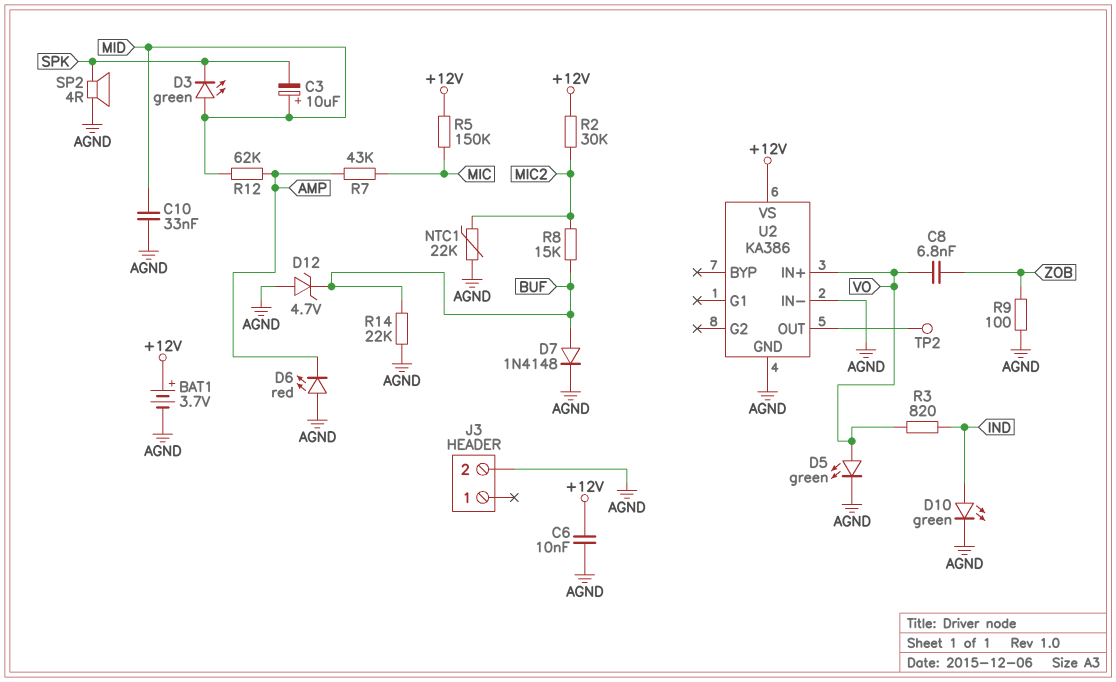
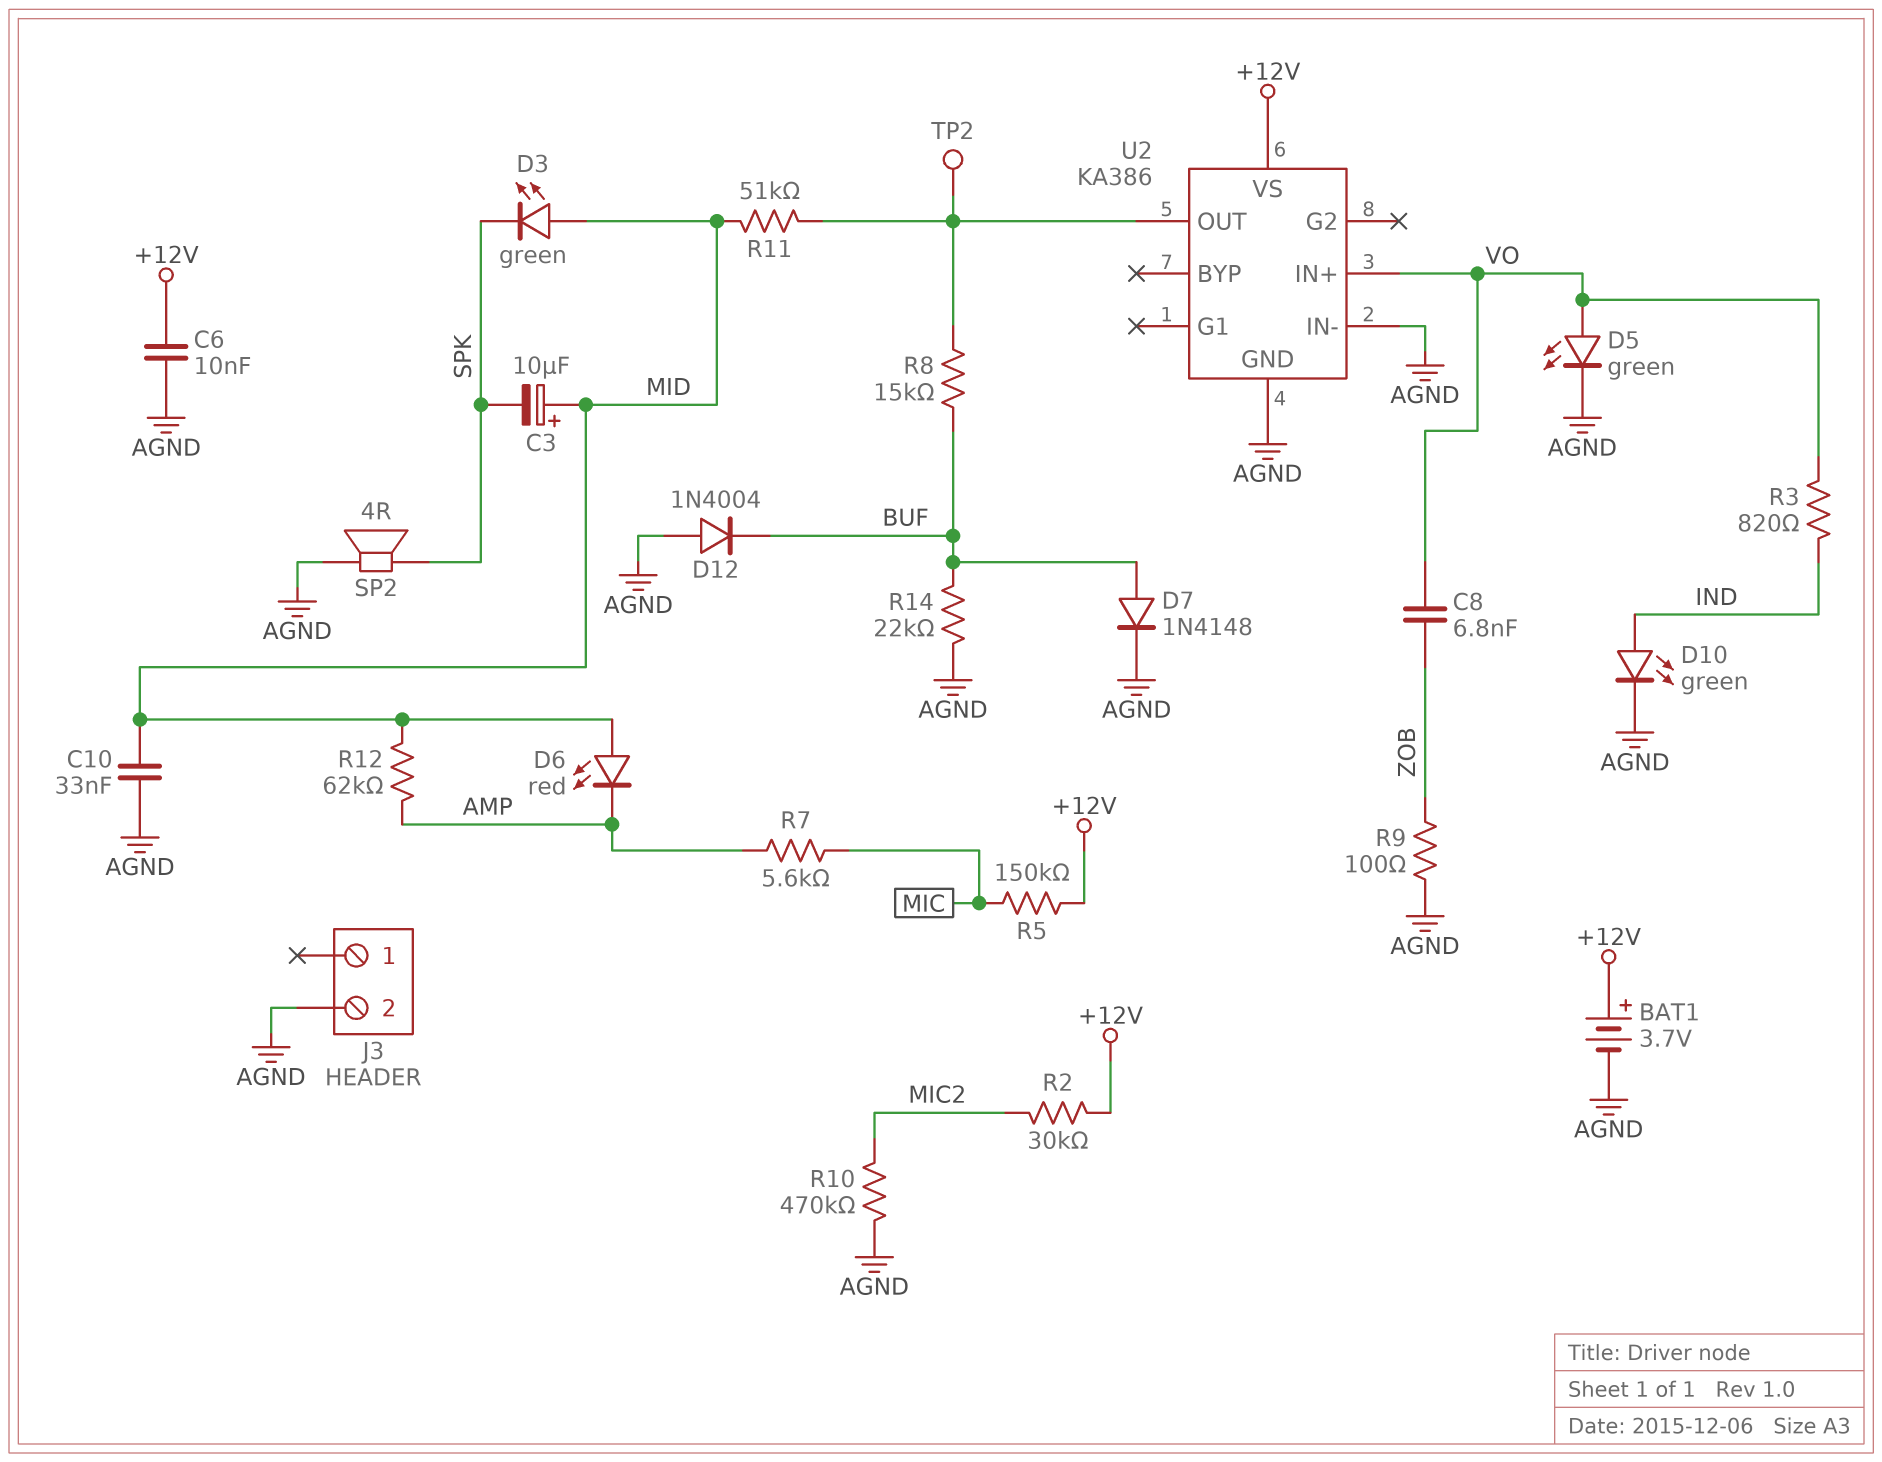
D6: LED red (A AGND, K AMP) -> LED red (A MID, K AMP)
D12: zener 4.7V (A AGND, K BUF) -> diode 1N4004 (A AGND, K BUF)
NTC1: 22k (AGND, MIC2) -> none
R7: 43k (AMP, MIC) -> 5.6k (AMP, MIC)
R8: 15k (BUF, MIC2) -> 15k (BUF, U2/OUT)
R10: none -> 470k (AGND, MIC2)
R11: none -> 51k (MID, U2/OUT)

